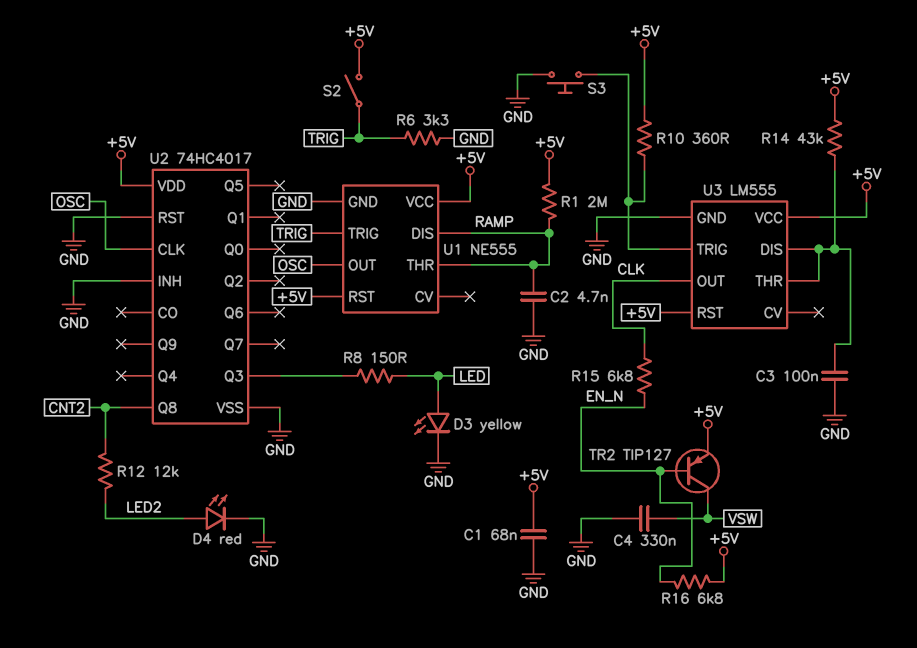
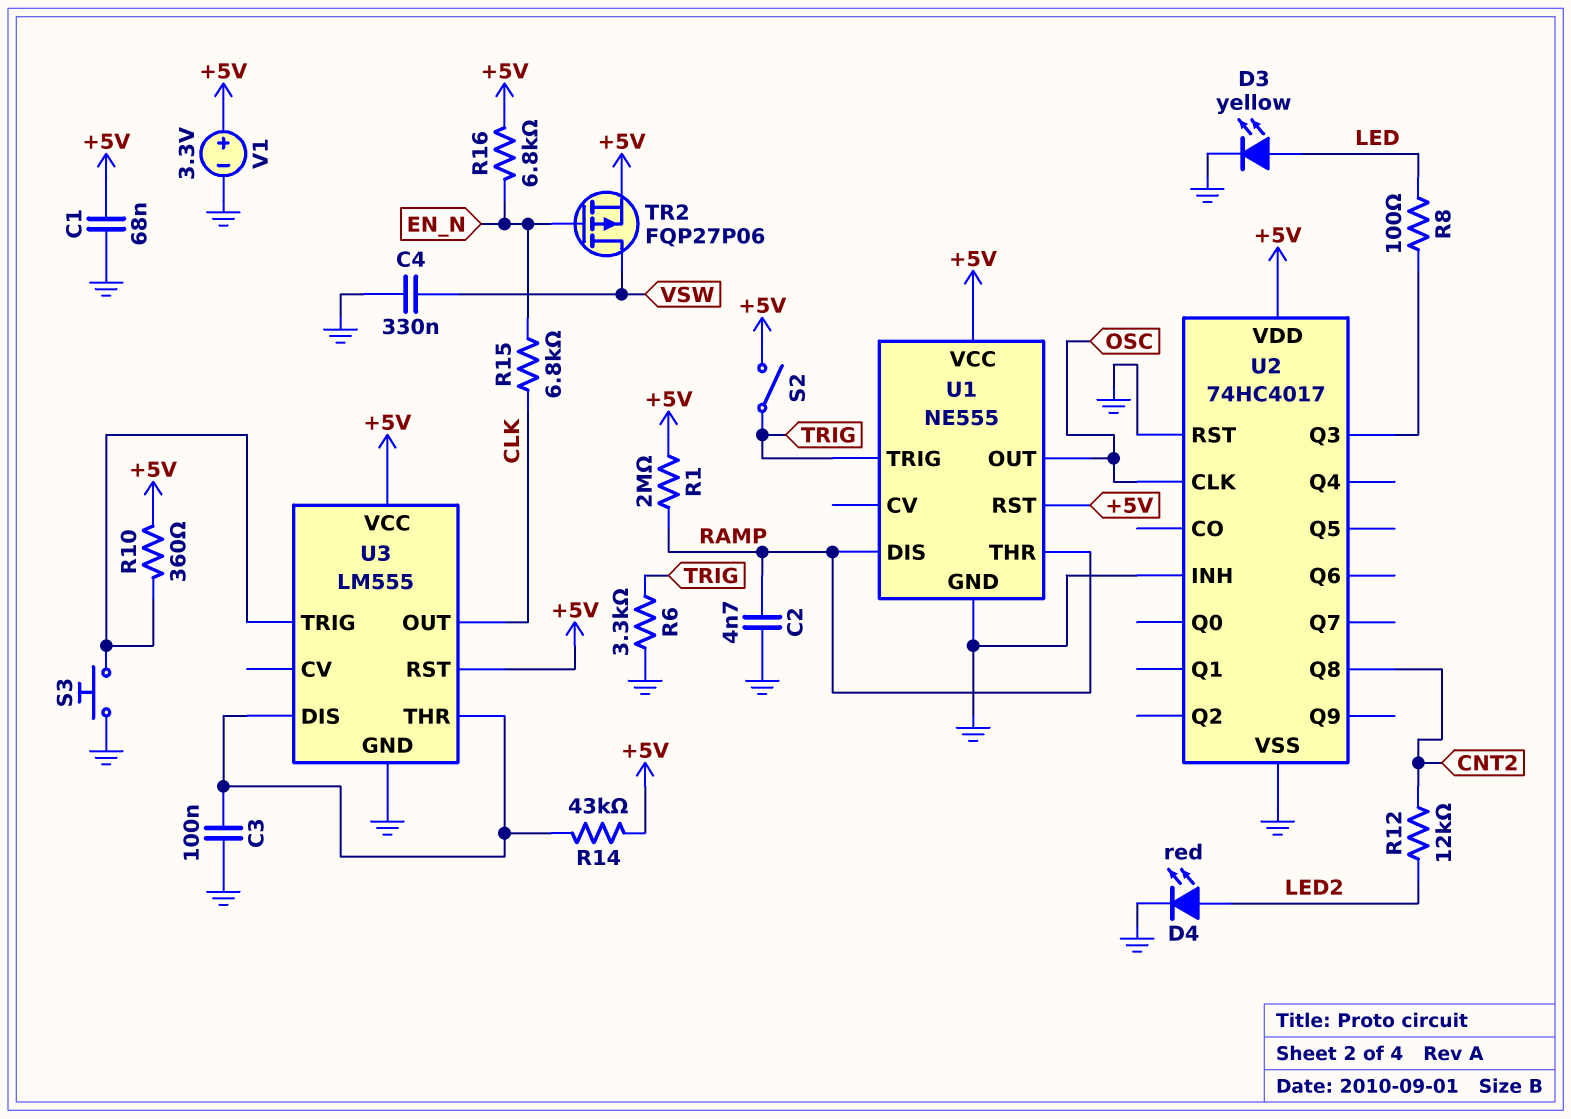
R8: 150 (LED, U2/Q3) -> 100 (LED, U2/Q3)
TR2: PNP TIP127 (B EN_N, C VSW, E +5V) -> PMOS FQP27P06 (G EN_N, D VSW, S +5V)
V1: none -> 3.3V (plus +5V, minus GND)

